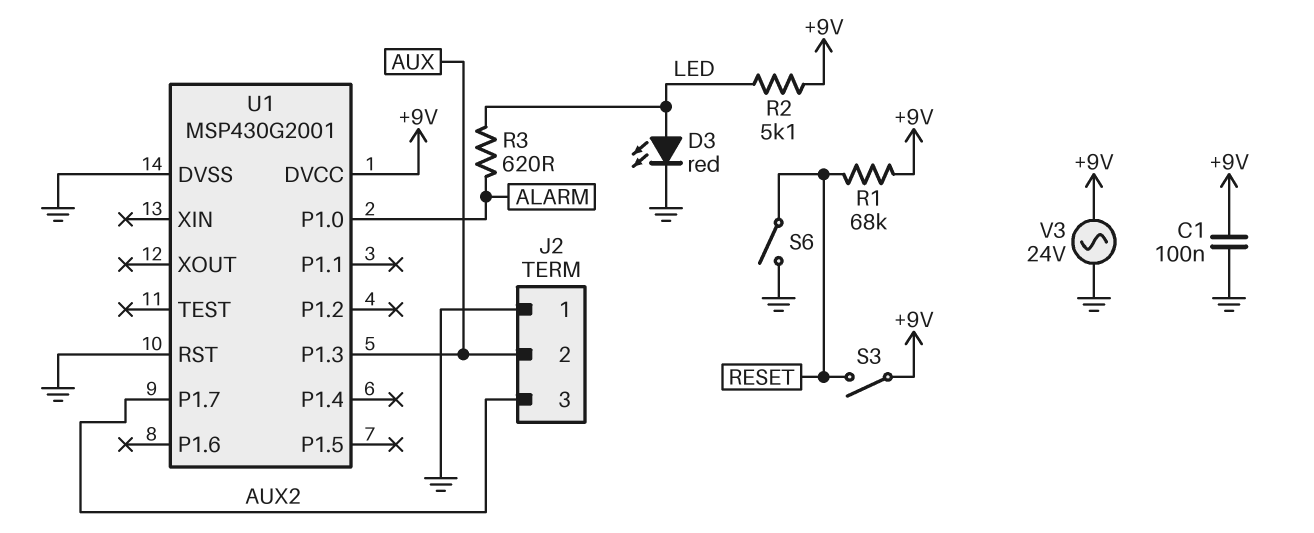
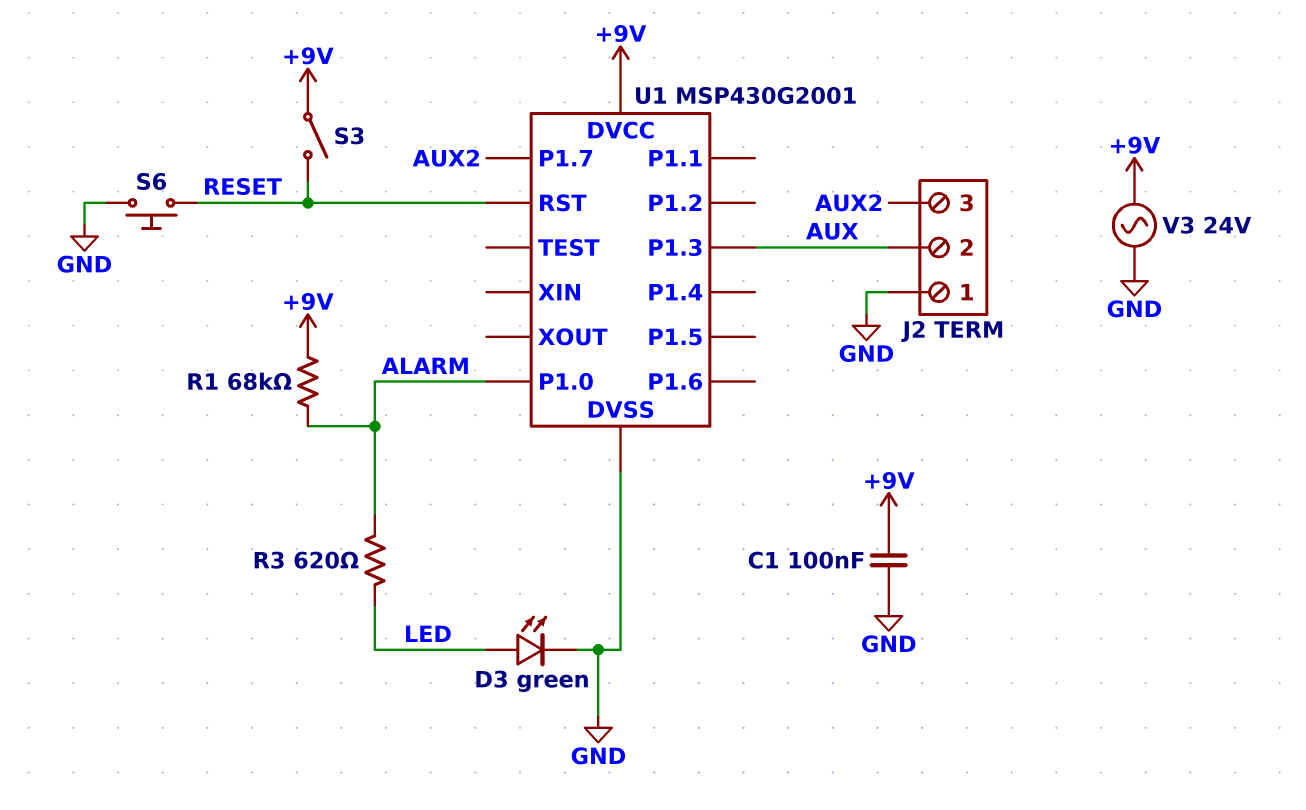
D3: LED red (A LED, K GND) -> LED green (A LED, K GND)
R1: 68k (+9V, RESET) -> 68k (+9V, ALARM)
R2: 5.1k (+9V, LED) -> none
S6: switch (GND, RESET) -> button (GND, RESET)
U1 pin RST: GND -> RESET

